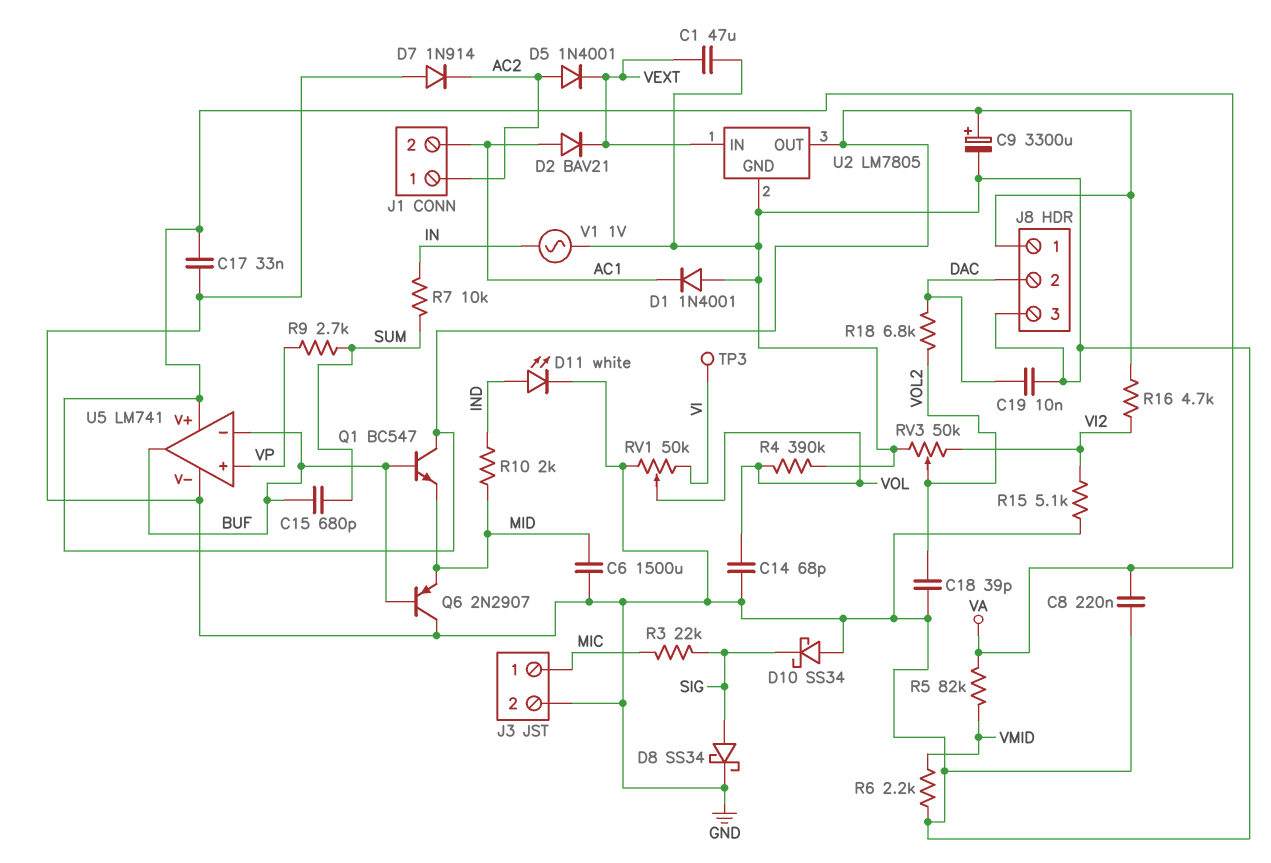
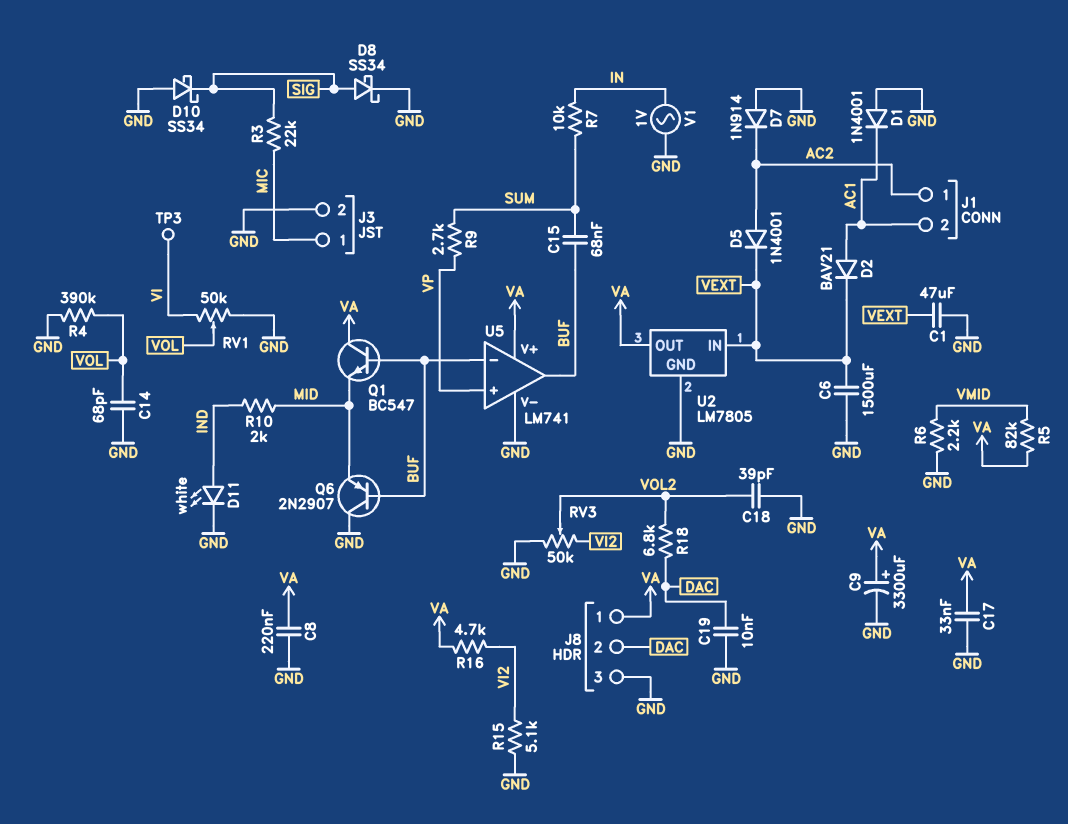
C6: 1500uF (GND, MID) -> 1500uF (GND, VEXT)
C15: 680pF (BUF, SUM) -> 68nF (BUF, SUM)

